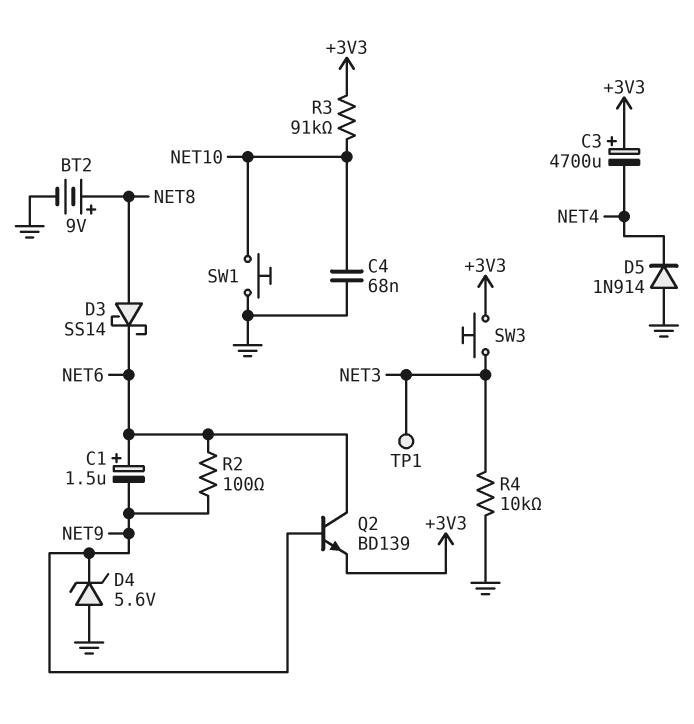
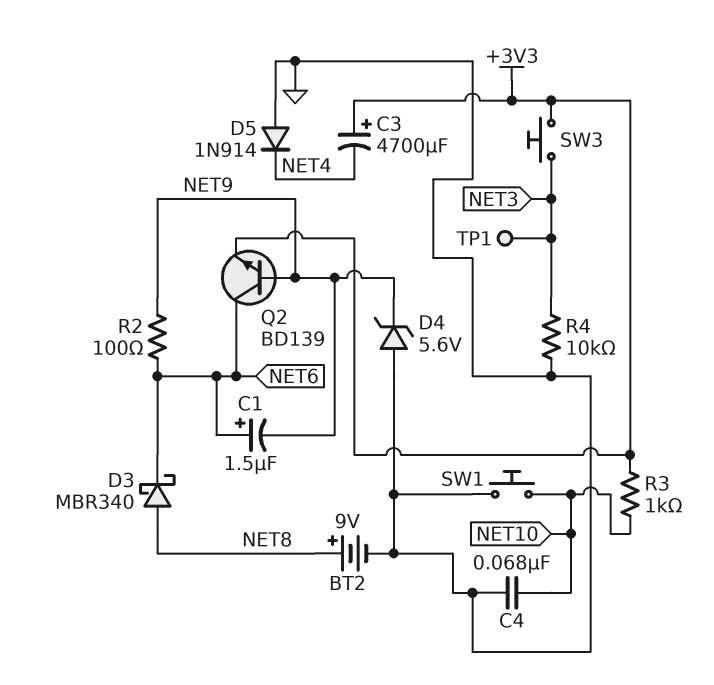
D3: schottky SS14 (A NET8, K NET6) -> schottky MBR340 (A NET8, K NET6)
R3: 91k (+3V3, NET10) -> 1k (+3V3, NET10)

